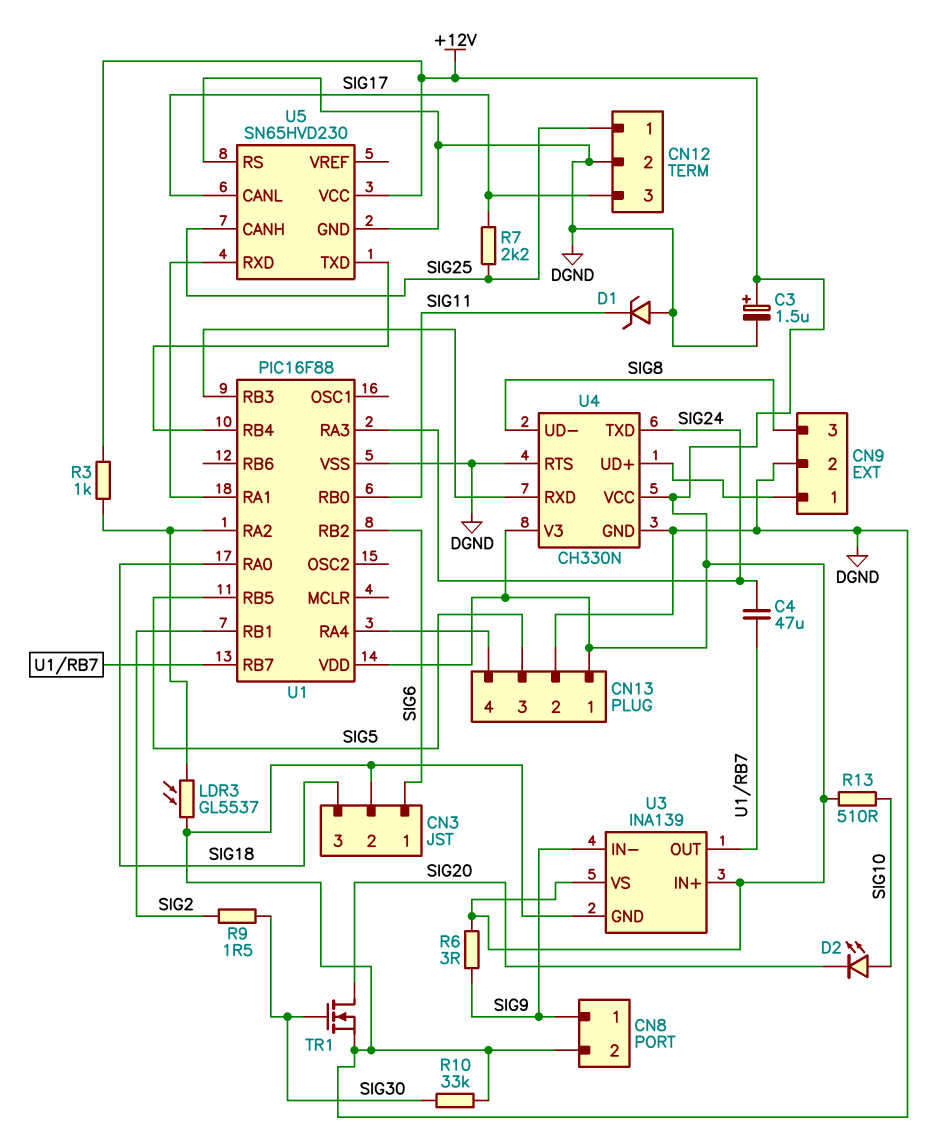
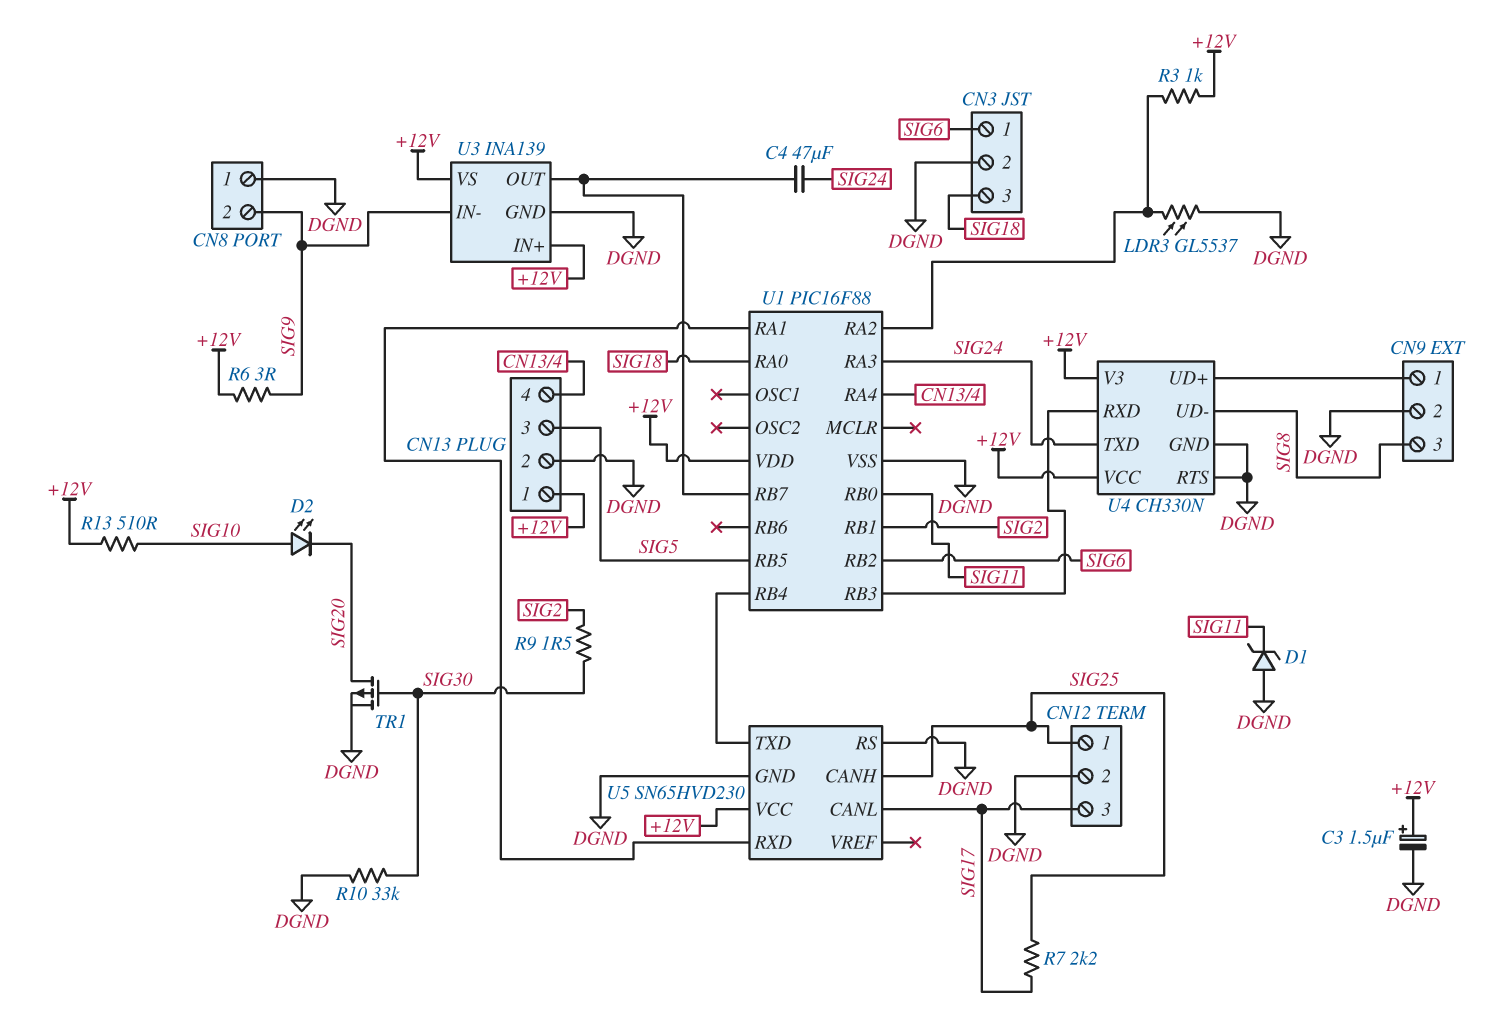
CN8 pin 1: SIG9 -> DGND
CN8 pin 2: DGND -> SIG9
TR1: NMOS (G SIG30, D SIG20, S DGND) -> PMOS (G SIG30, D SIG20, S DGND)

